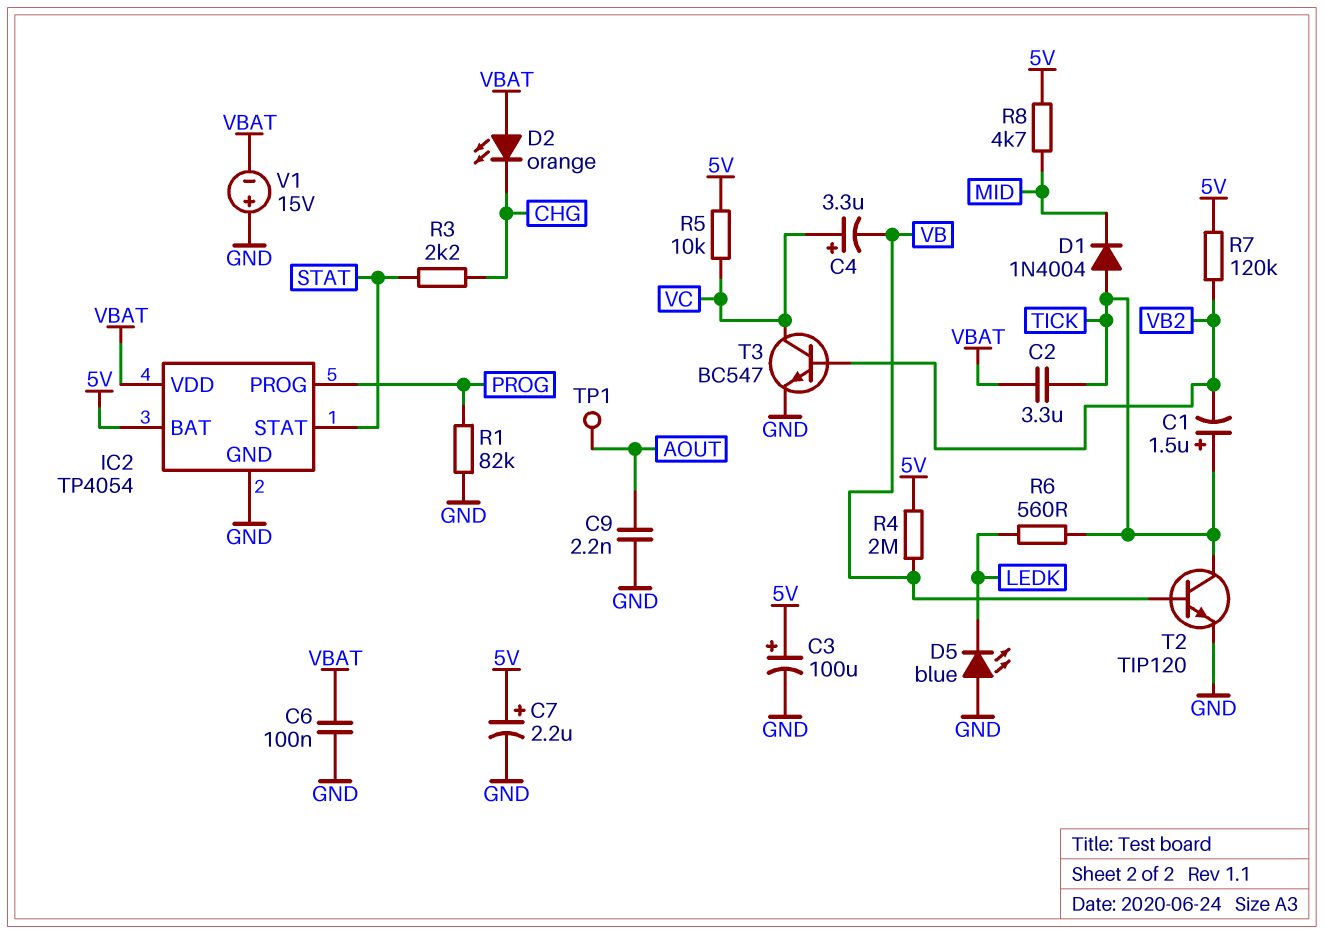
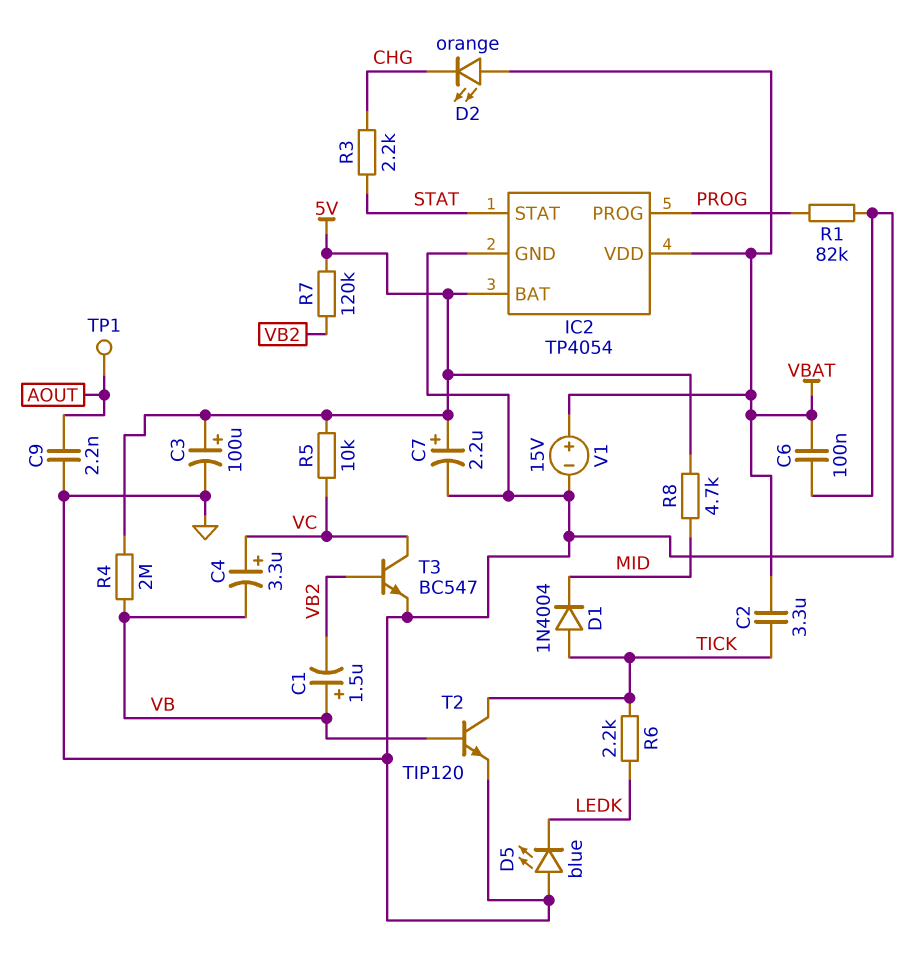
C1: 1.5uF (plus TICK, minus VB2) -> 1.5uF (plus VB, minus VB2)
R6: 560 (LEDK, TICK) -> 2.2k (LEDK, TICK)
V1: 15V (plus GND, minus VBAT) -> 15V (plus VBAT, minus GND)

